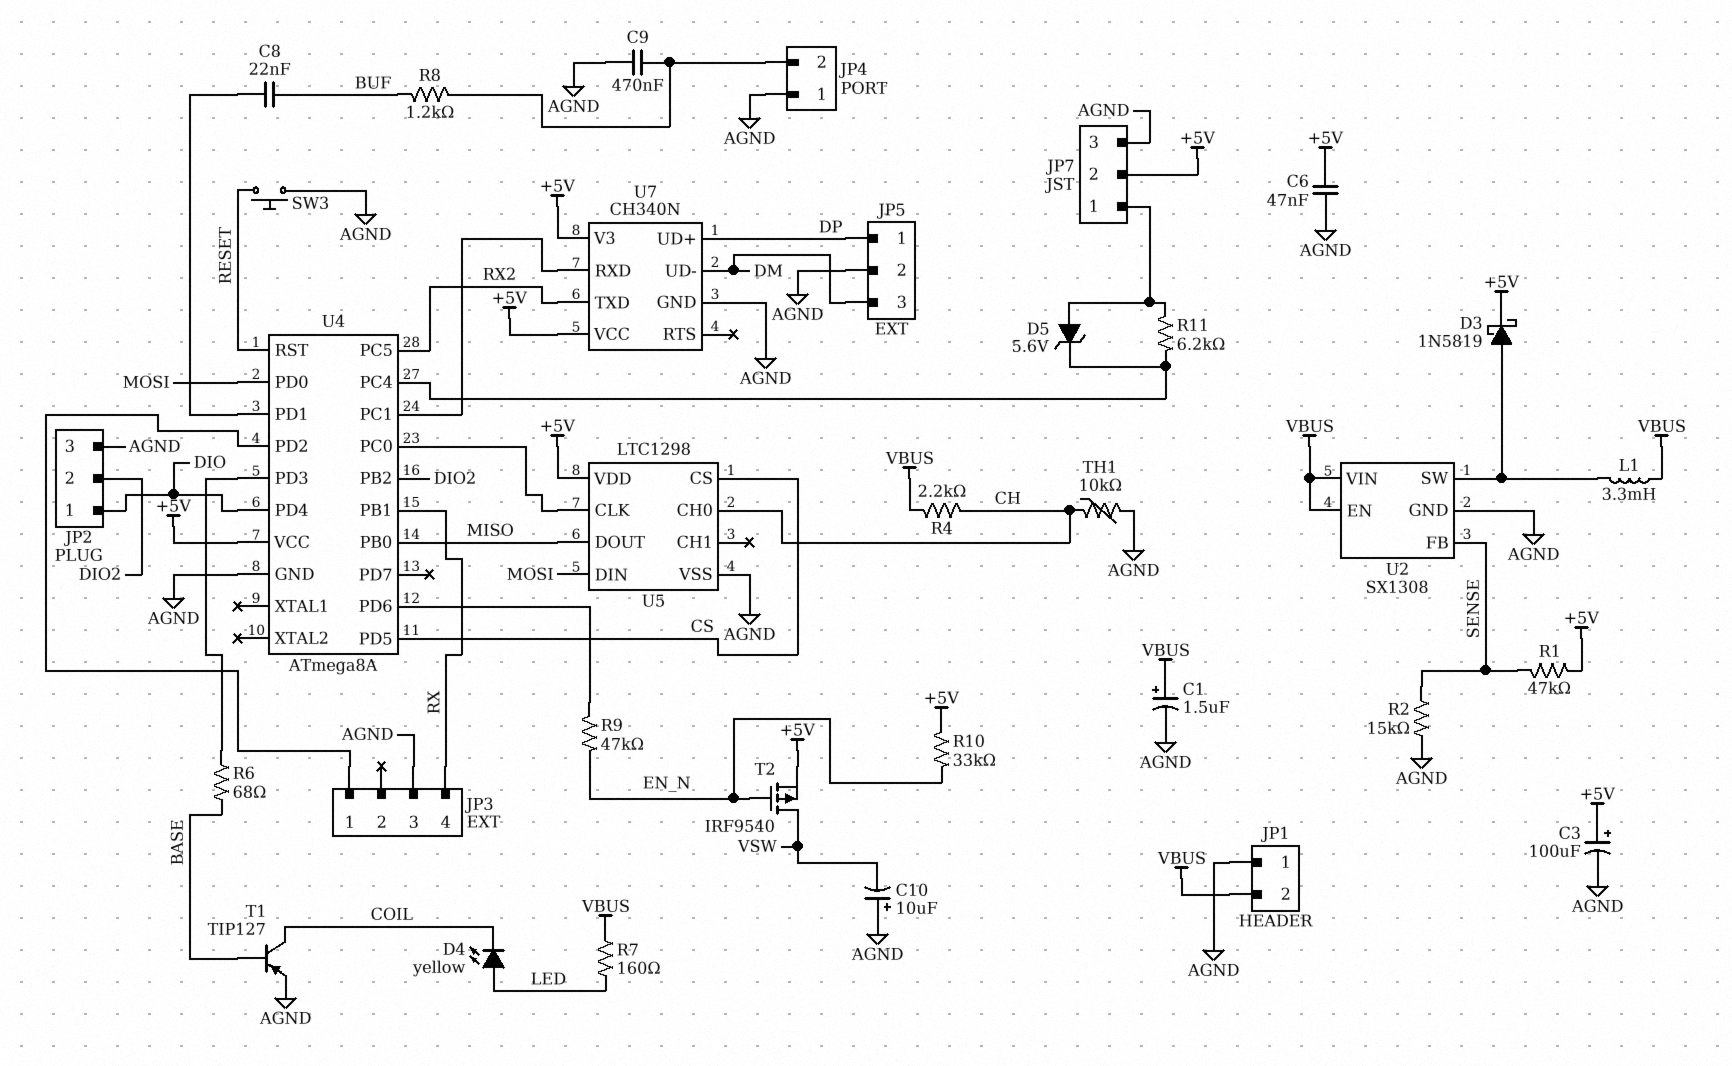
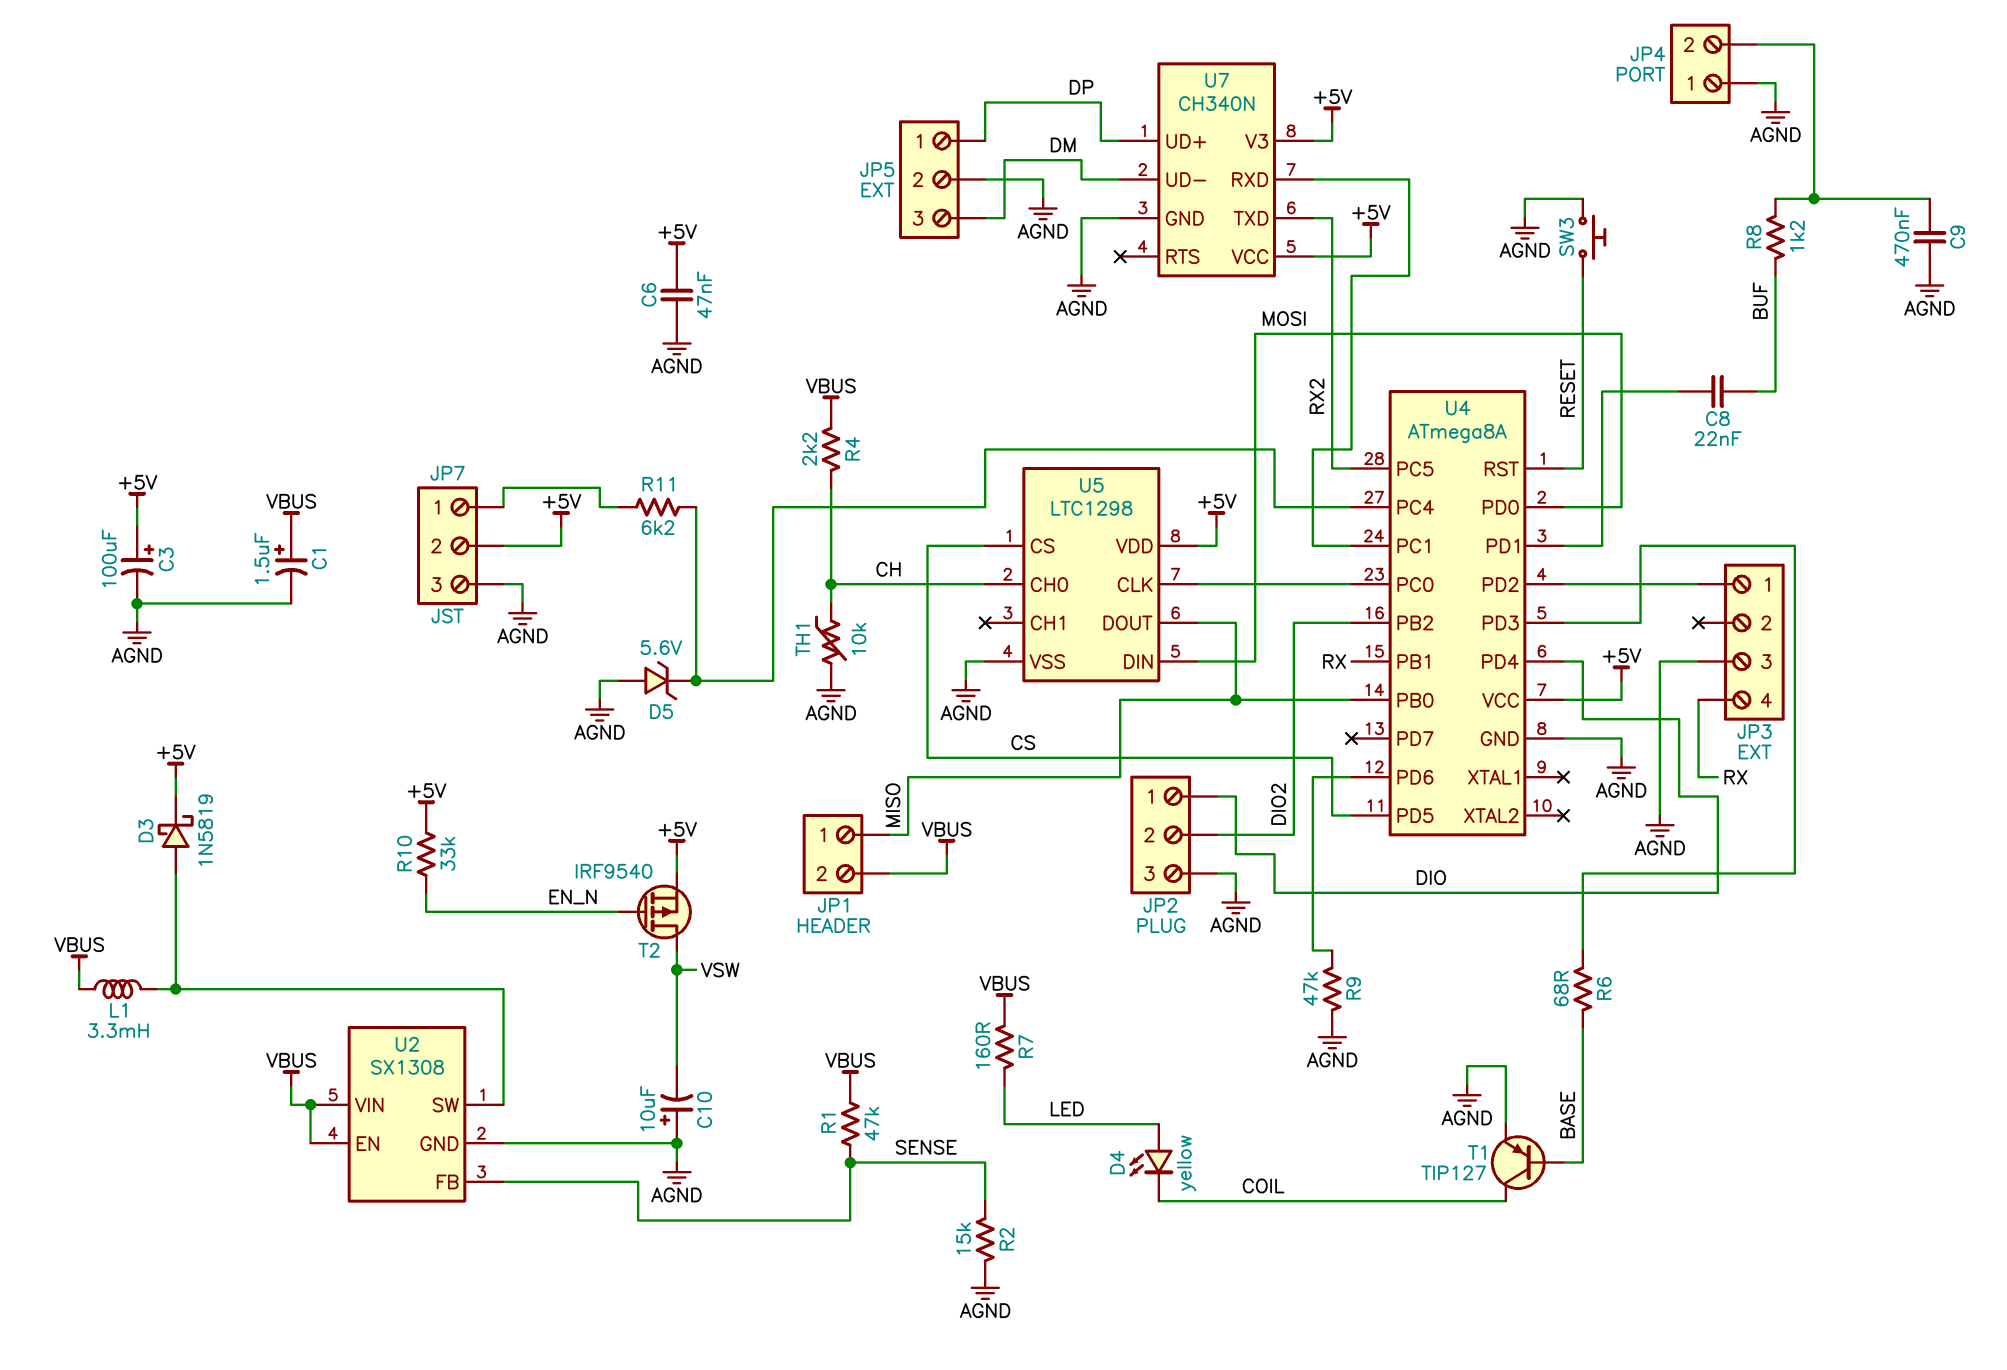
D5: zener 5.6V (A JP7/1, K U4/PC4) -> zener 5.6V (A AGND, K U4/PC4)
JP1 pin 1: AGND -> MISO
R1: 47k (+5V, SENSE) -> 47k (SENSE, VBUS)
R9: 47k (EN_N, U4/PD6) -> 47k (AGND, U4/PD6)

